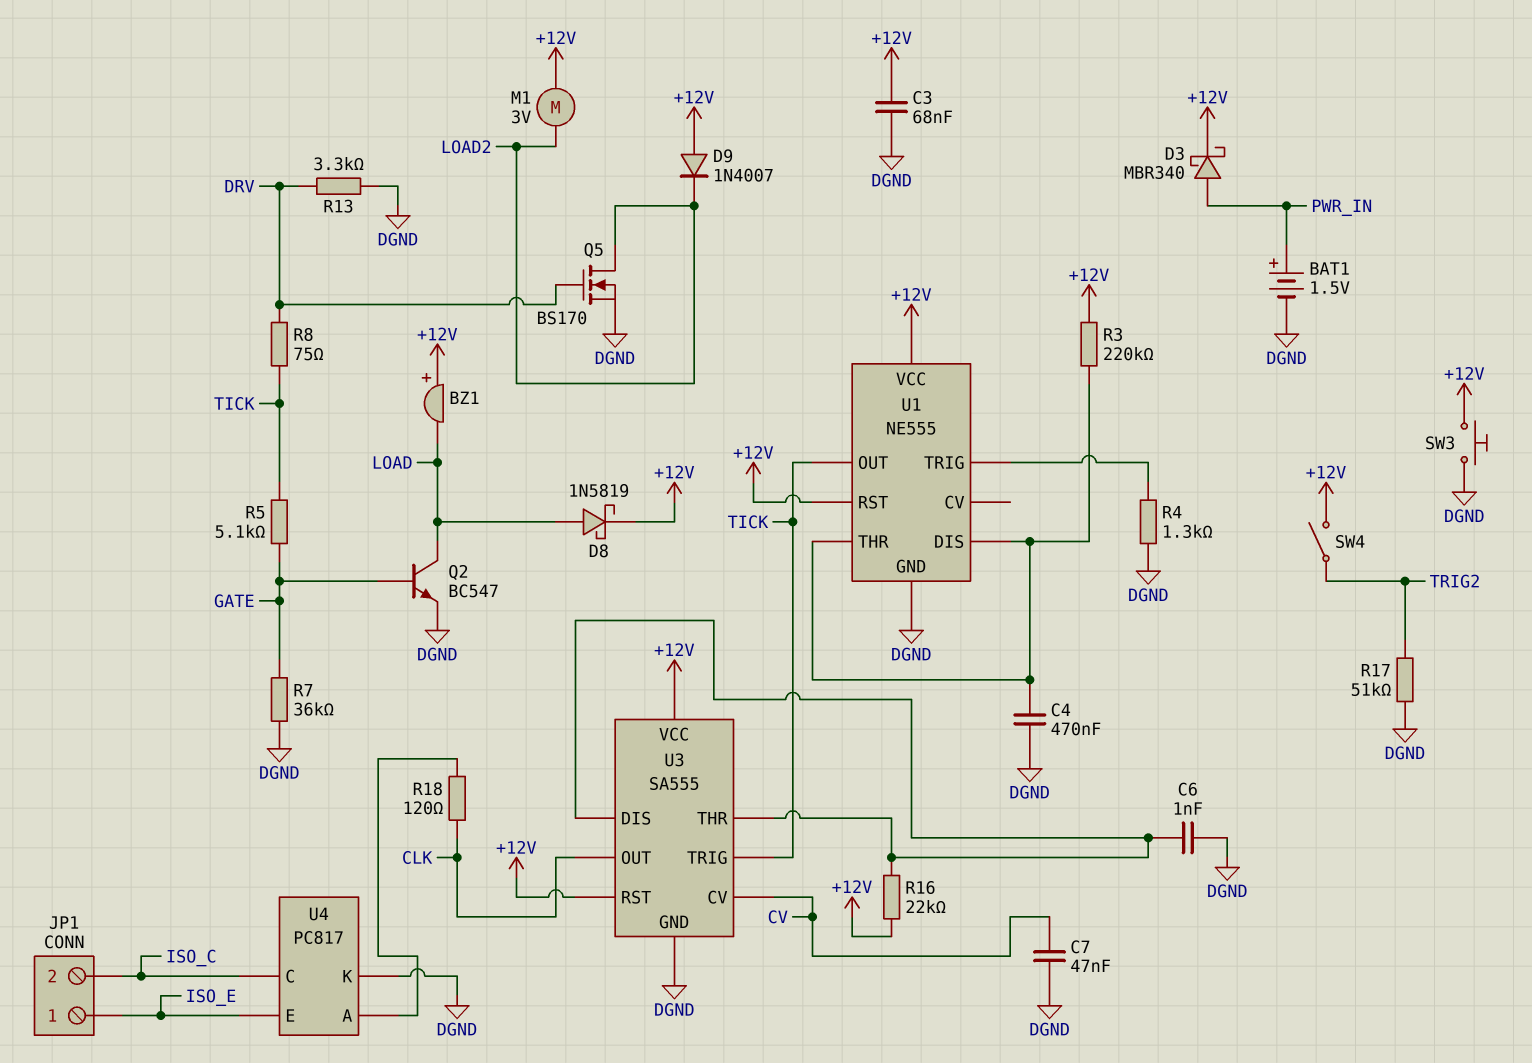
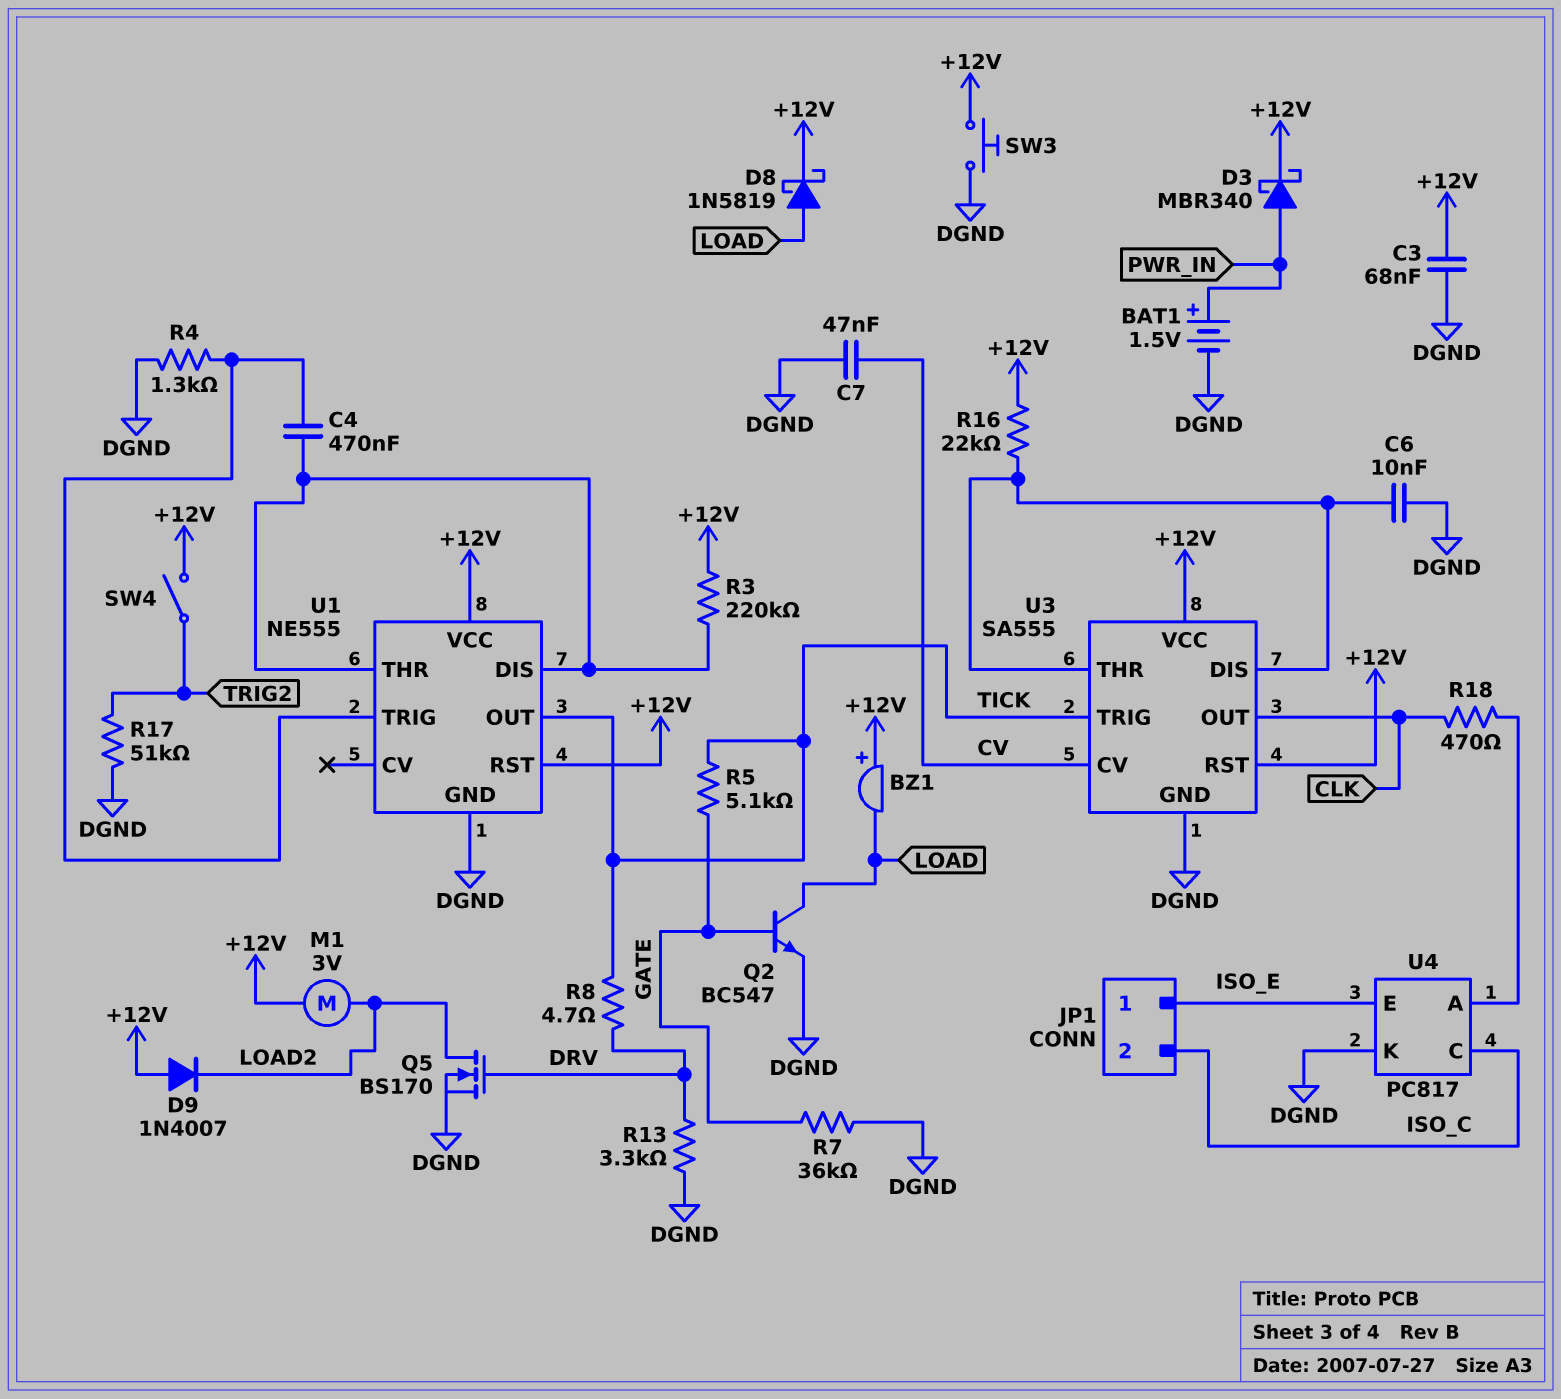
C4: 470nF (DGND, U1/DIS) -> 470nF (U1/DIS, U1/TRIG)
C6: 1nF (DGND, U3/DIS) -> 10nF (DGND, U3/DIS)
R8: 75 (DRV, TICK) -> 4.7 (DRV, TICK)
R18: 120 (CLK, U4/A) -> 470 (CLK, U4/A)

